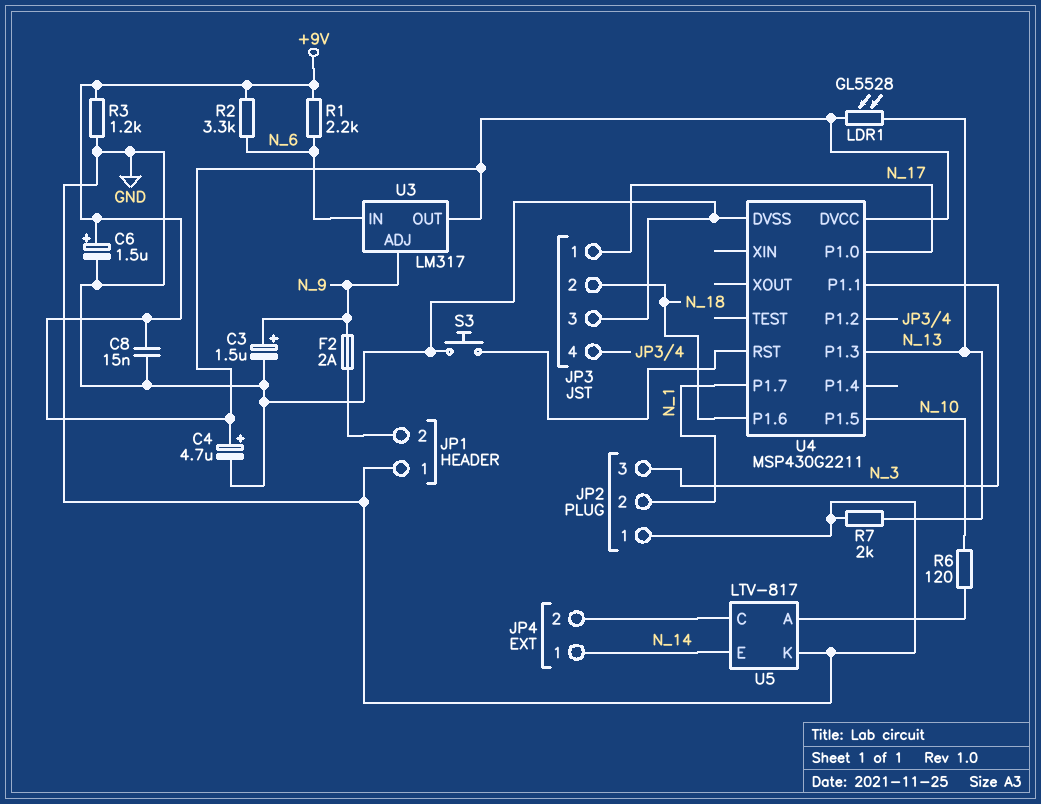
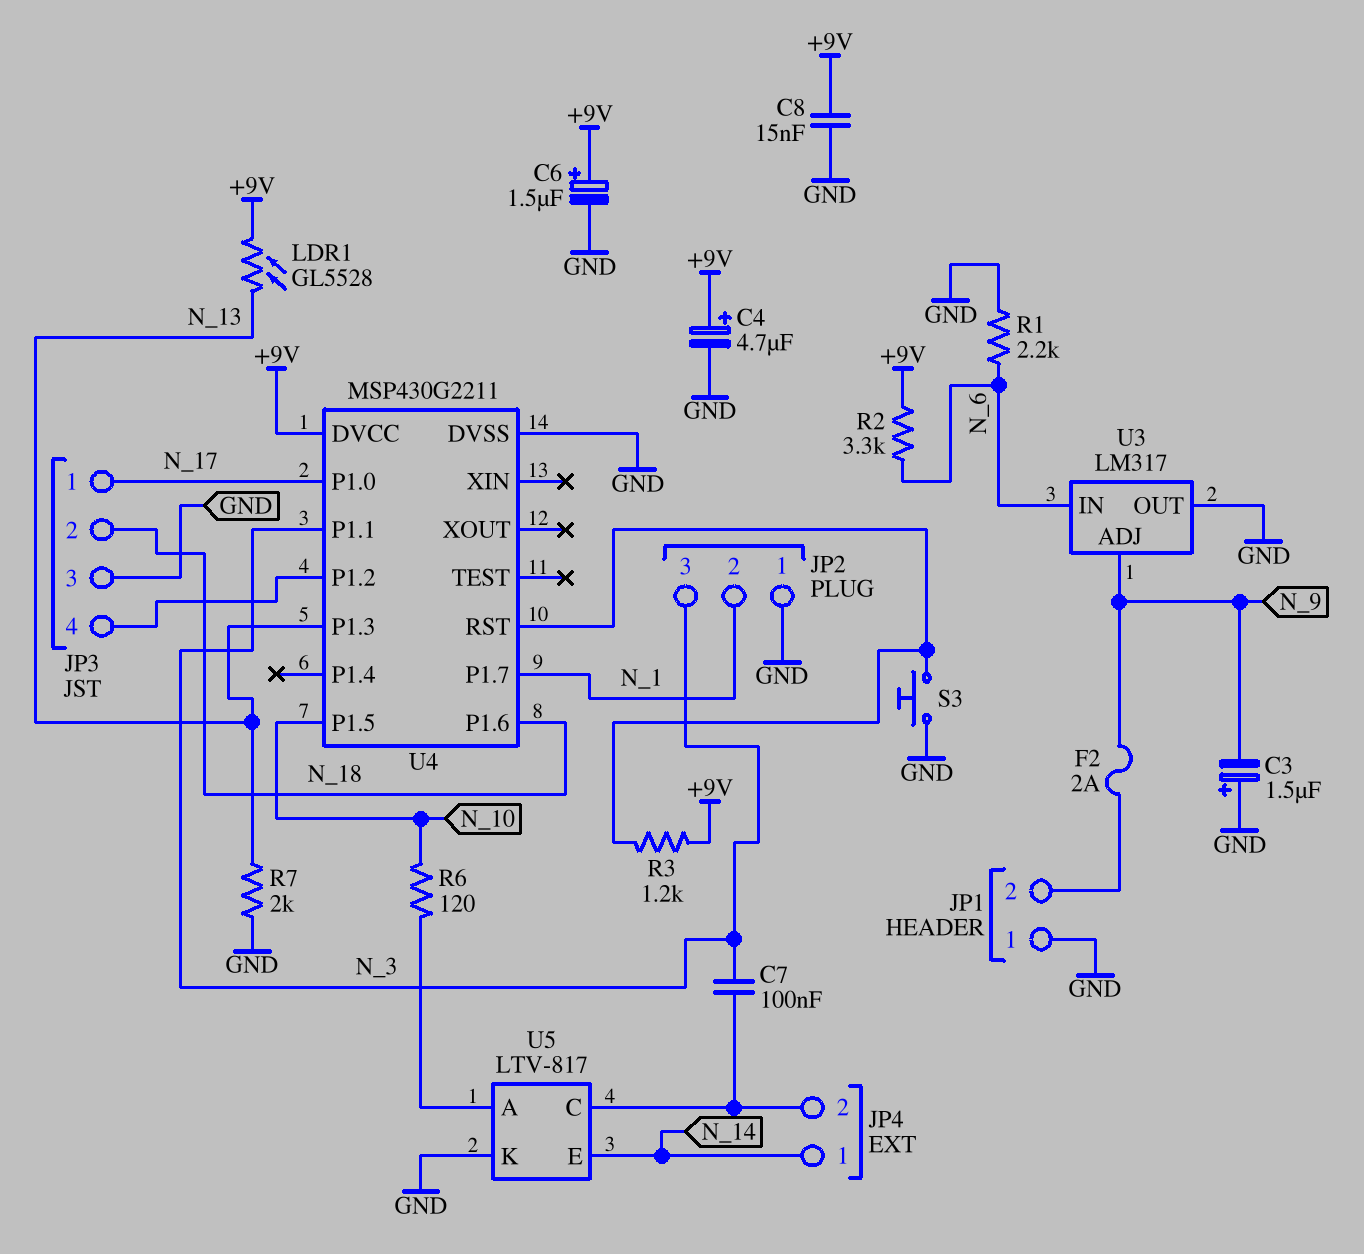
C3: 1.5uF (plus N_9, minus GND) -> 1.5uF (plus GND, minus N_9)
C7: none -> 100nF (JP4/2, N_3)
R1: 2.2k (+9V, N_6) -> 2.2k (GND, N_6)
R3: 1.2k (+9V, GND) -> 1.2k (+9V, U4/RST)
U3 pin OUT: +9V -> GND

